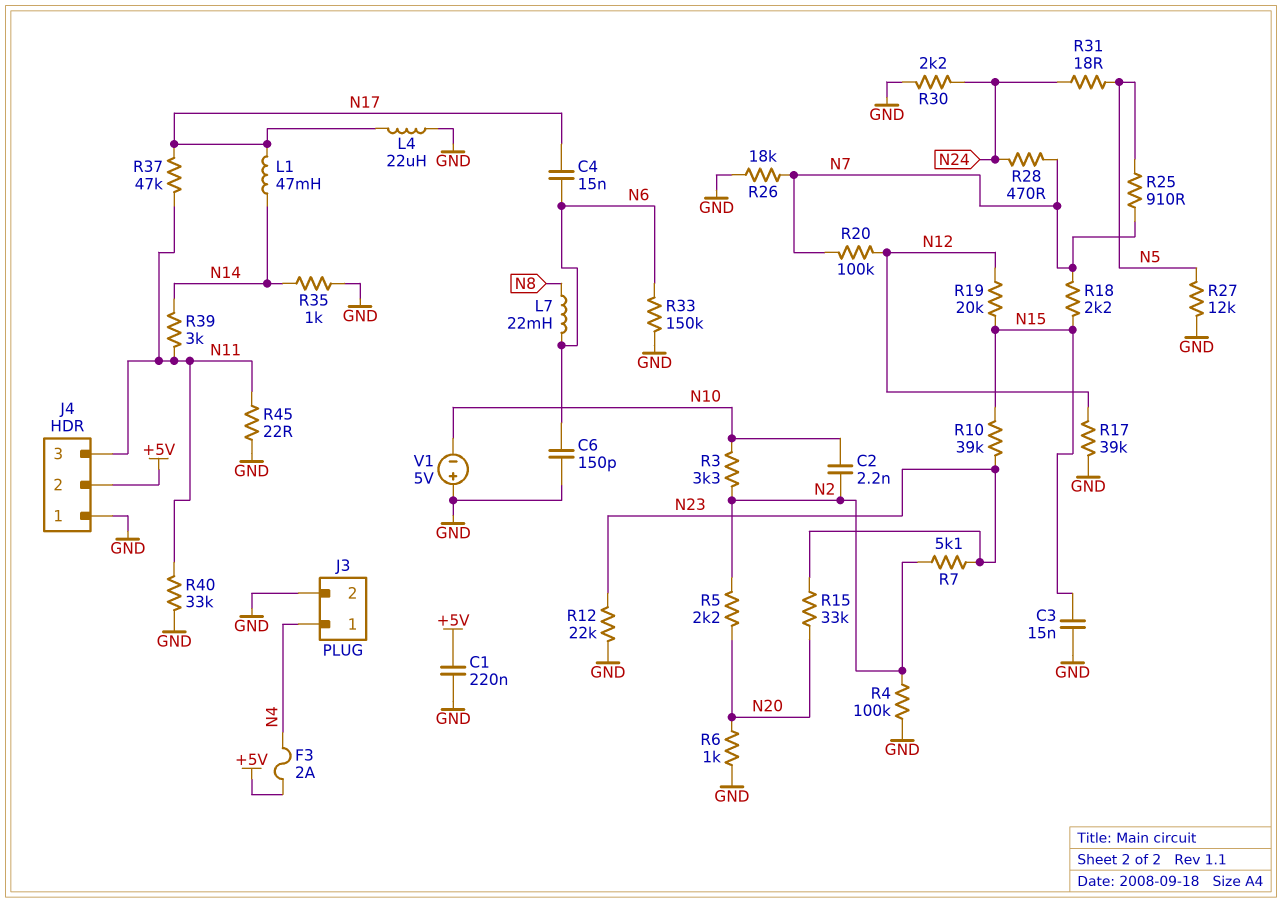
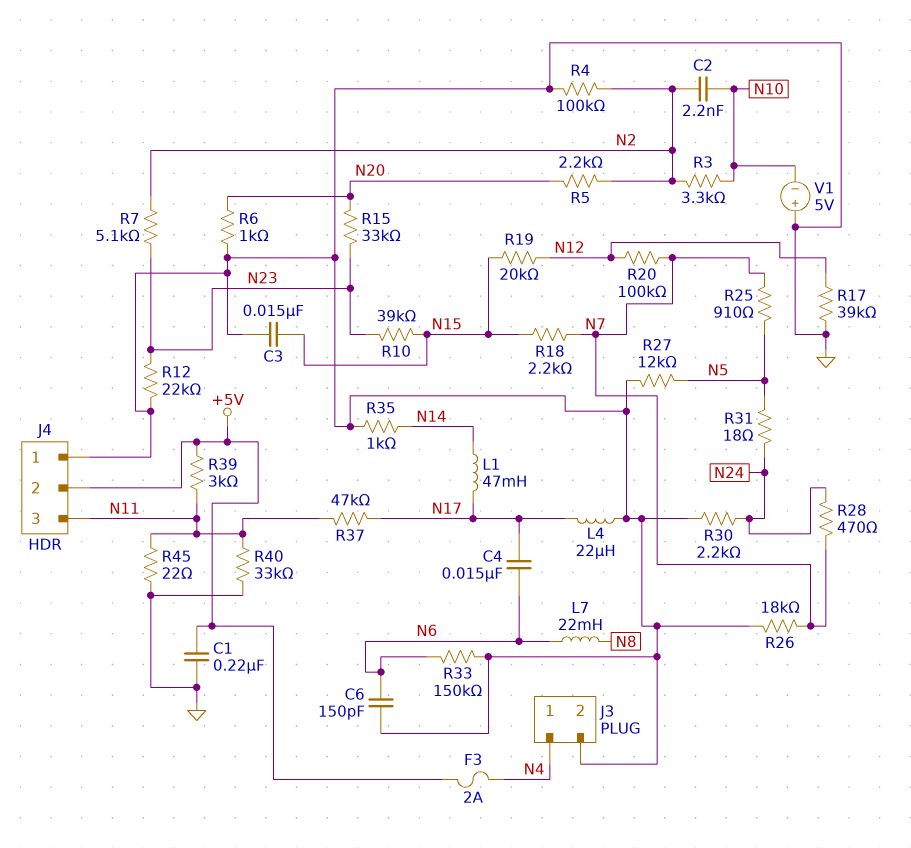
R39: 3k (N11, N14) -> 3k (+5V, N11)

